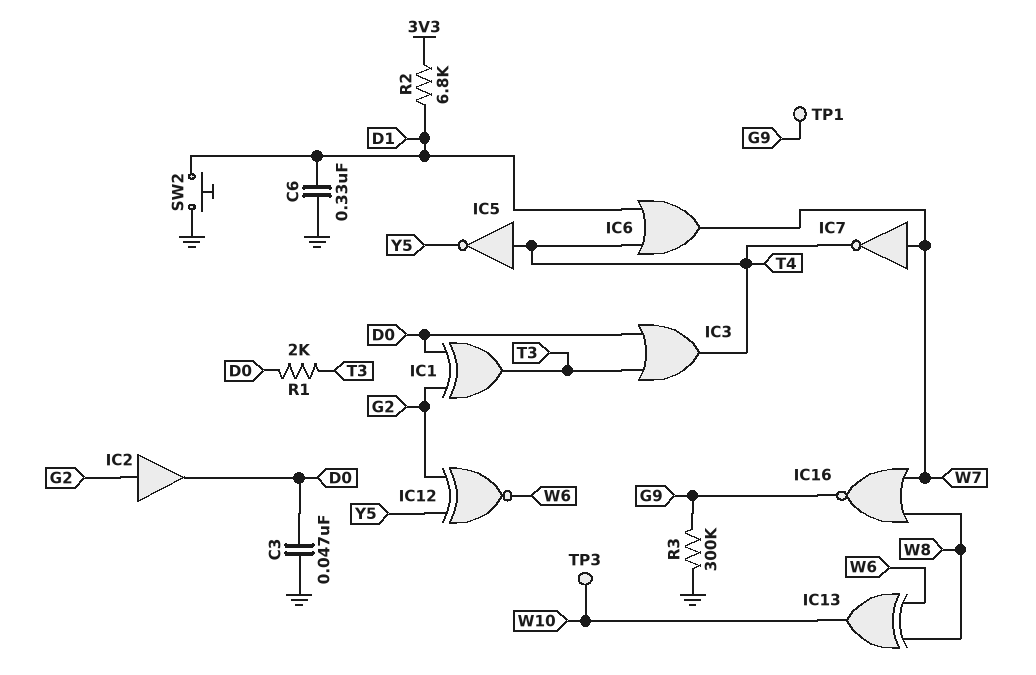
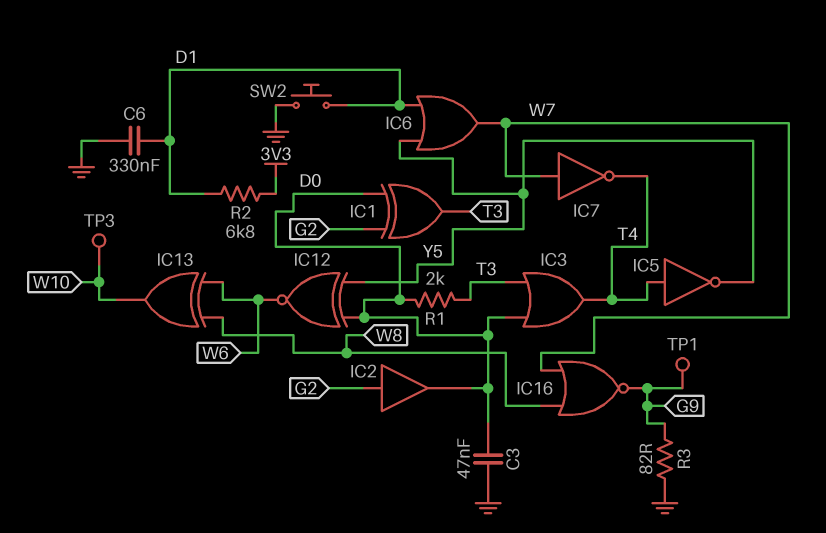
IC6: OR (in D1, in T4, out W7) -> OR (in D1, in Y5, out W7)
IC12: XNOR (in G2, in Y5, out W6) -> XNOR (in D0, in Y5, out W6)
R3: 300k (G9, GND) -> 82 (G9, GND)

